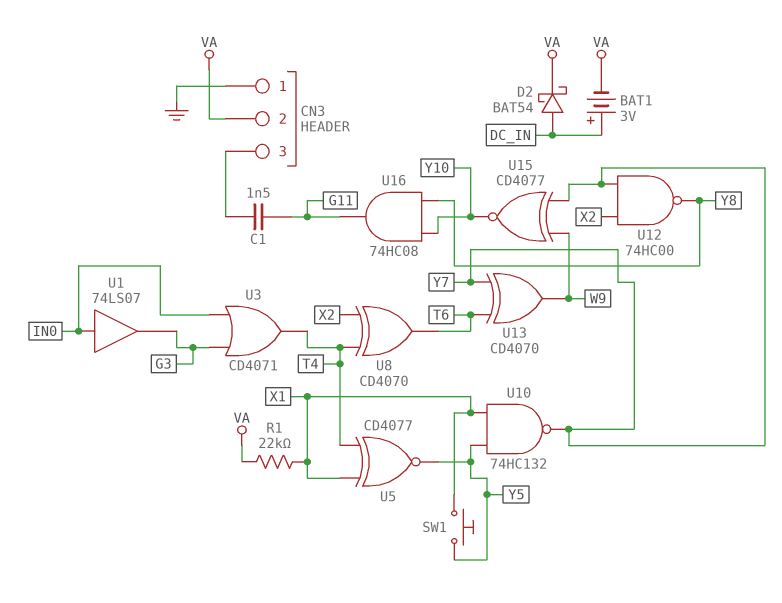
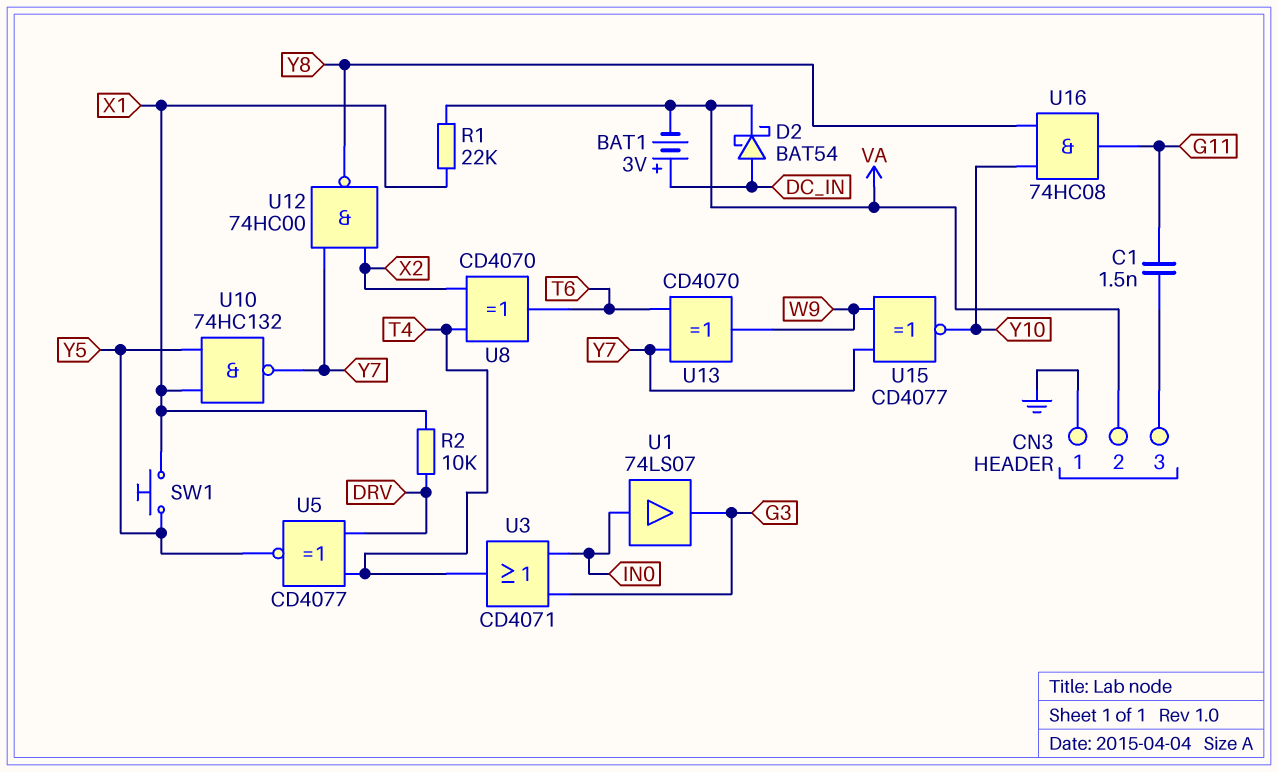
R2: none -> 10k (DRV, X1)
U5: XNOR CD4077 (in T4, in X1, out Y5) -> XNOR CD4077 (in DRV, in T4, out Y5)

